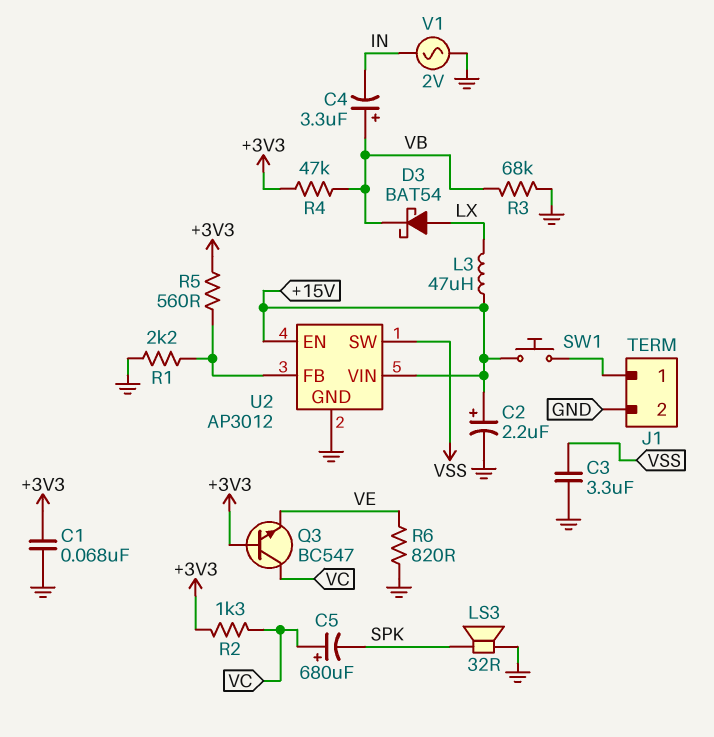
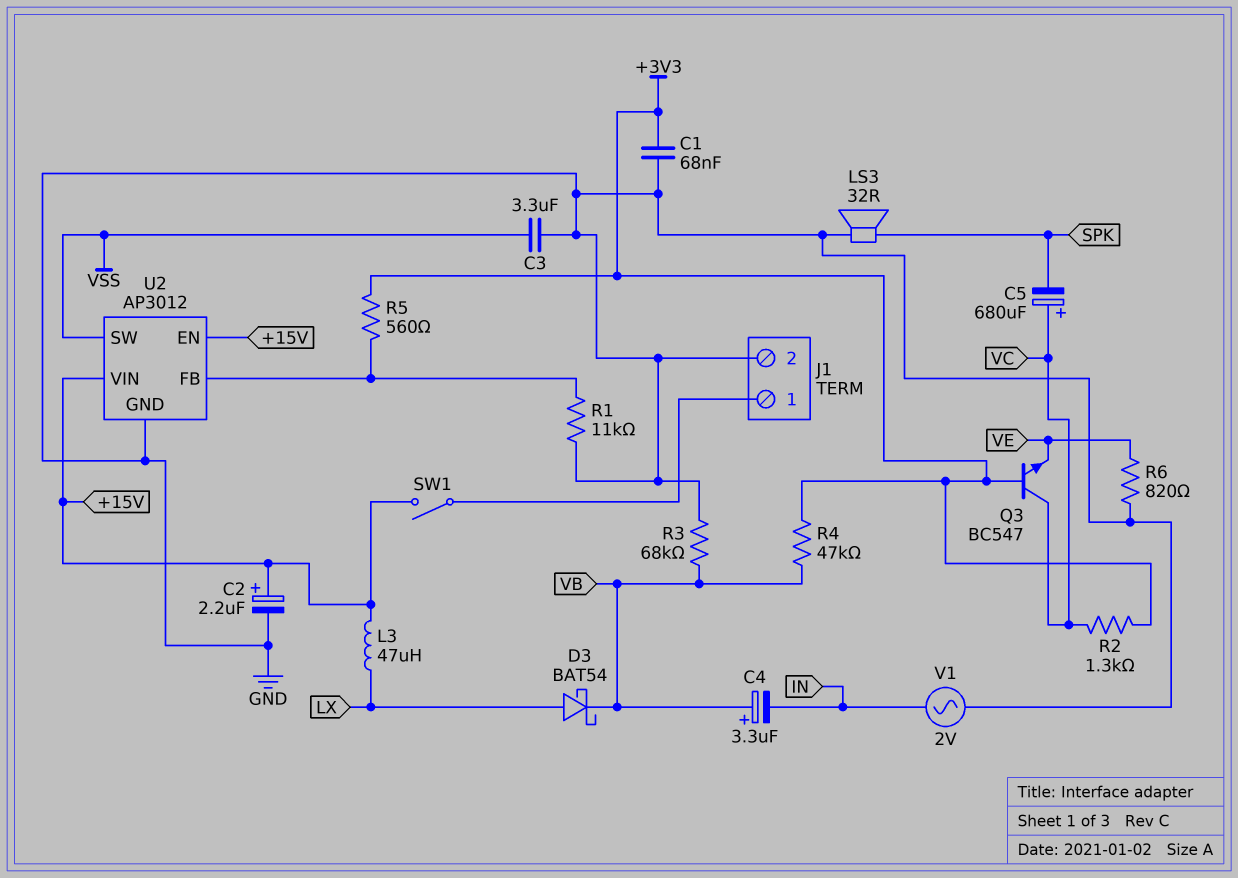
R1: 2.2k (GND, U2/FB) -> 11k (GND, U2/FB)
SW1: button (+15V, J1/1) -> switch (+15V, J1/1)

